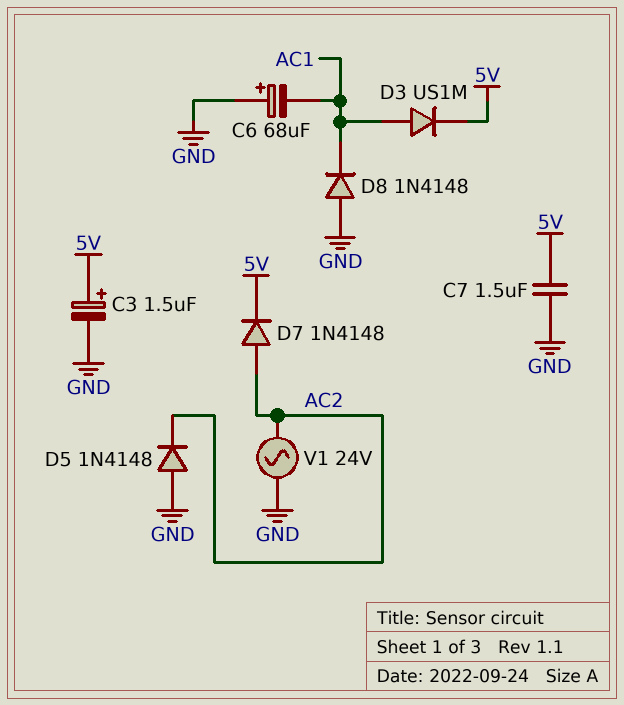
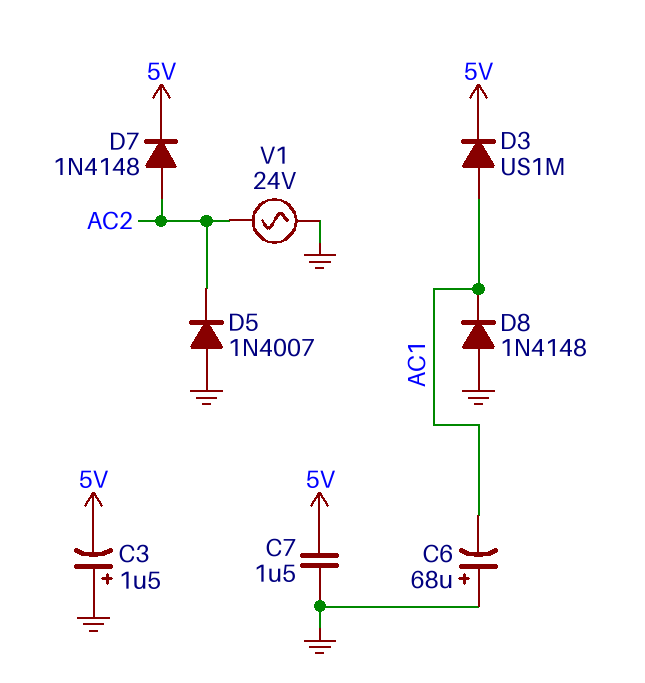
C3: 1.5uF (plus 5V, minus GND) -> 1.5uF (plus GND, minus 5V)
D5: diode 1N4148 (A GND, K AC2) -> diode 1N4007 (A GND, K AC2)

